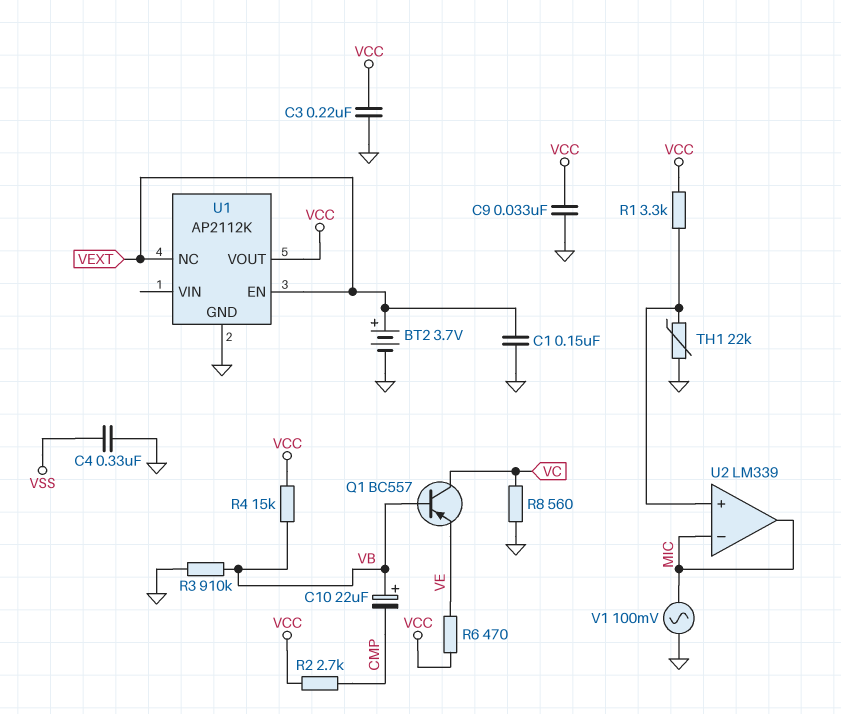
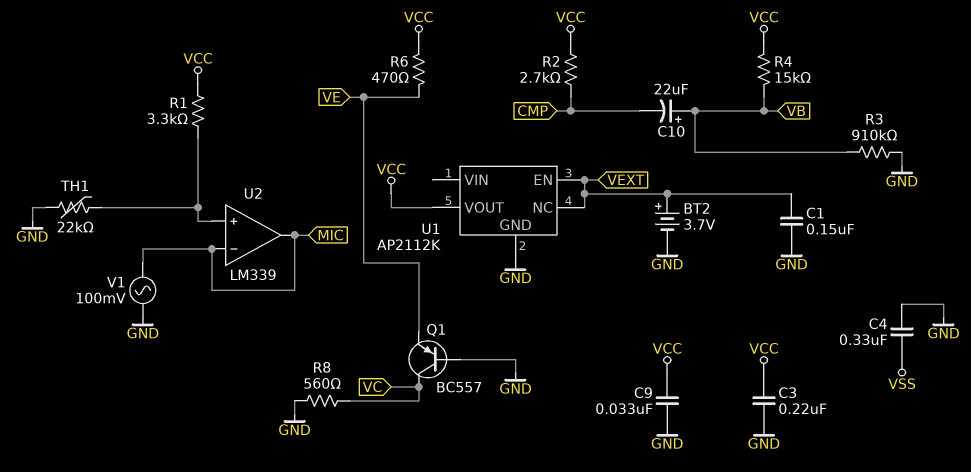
Q1: PNP BC557 (B VB, C VC, E VE) -> PNP BC557 (B GND, C VC, E VE)

